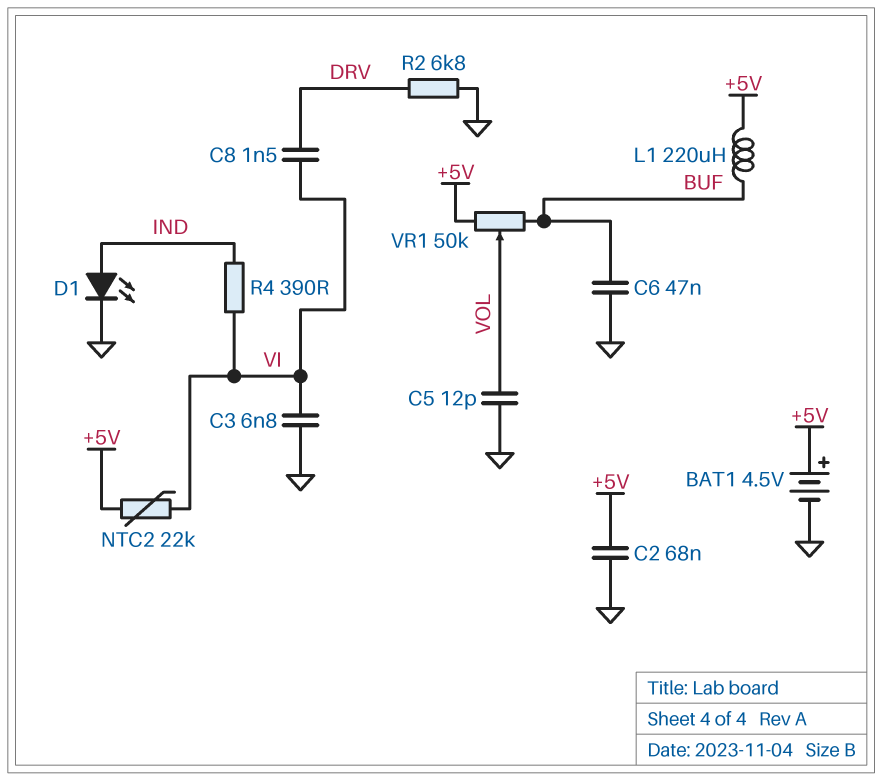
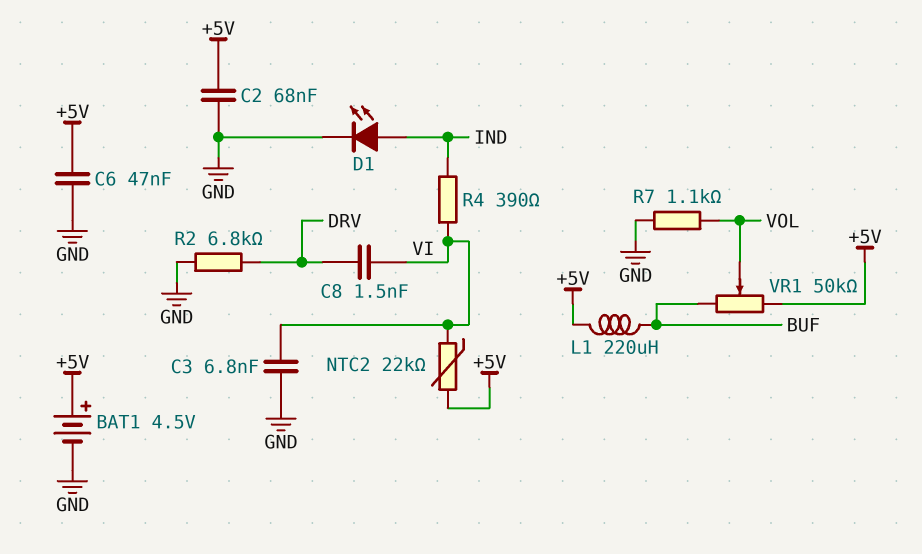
C5: 12pF (GND, VOL) -> none
C6: 47nF (BUF, GND) -> 47nF (+5V, GND)
R7: none -> 1.1k (GND, VOL)

